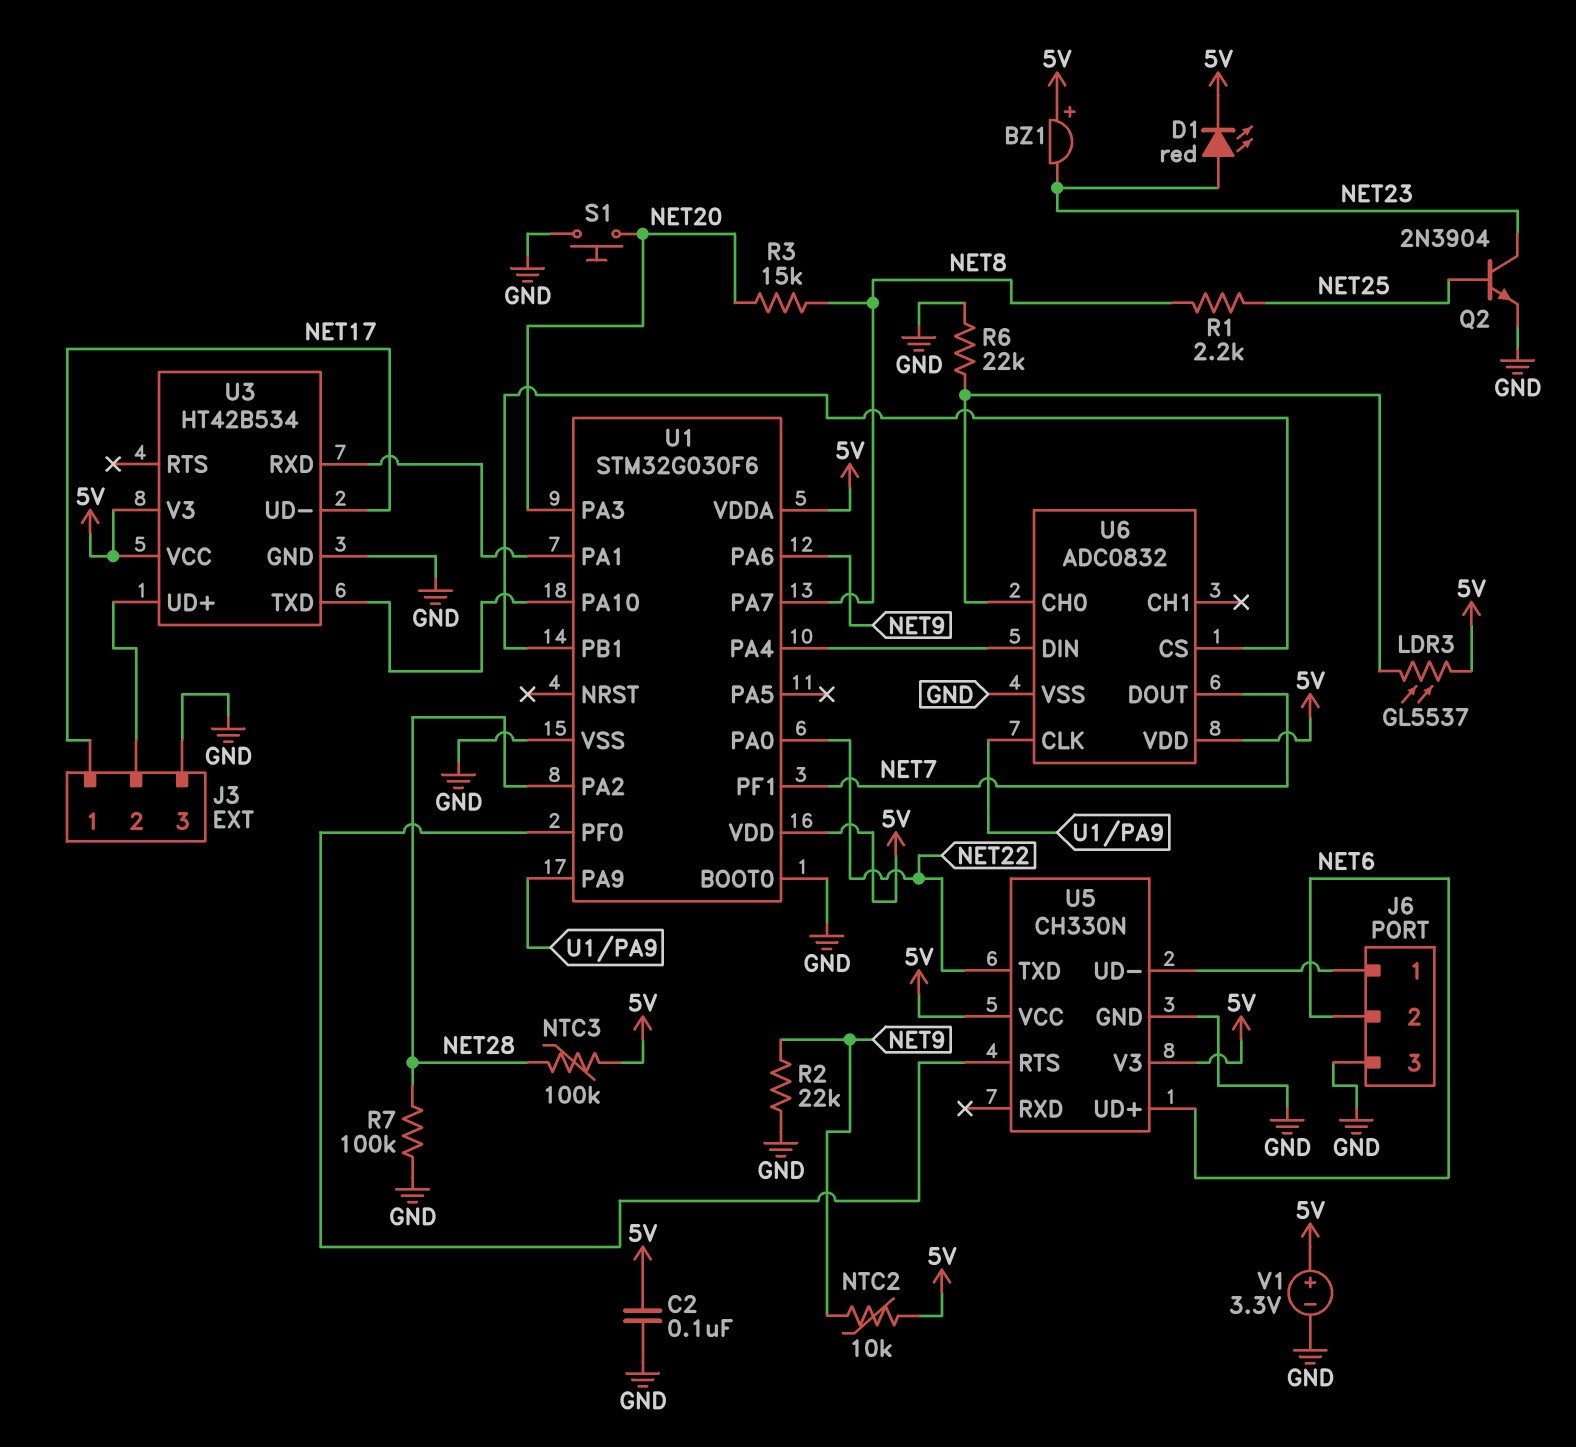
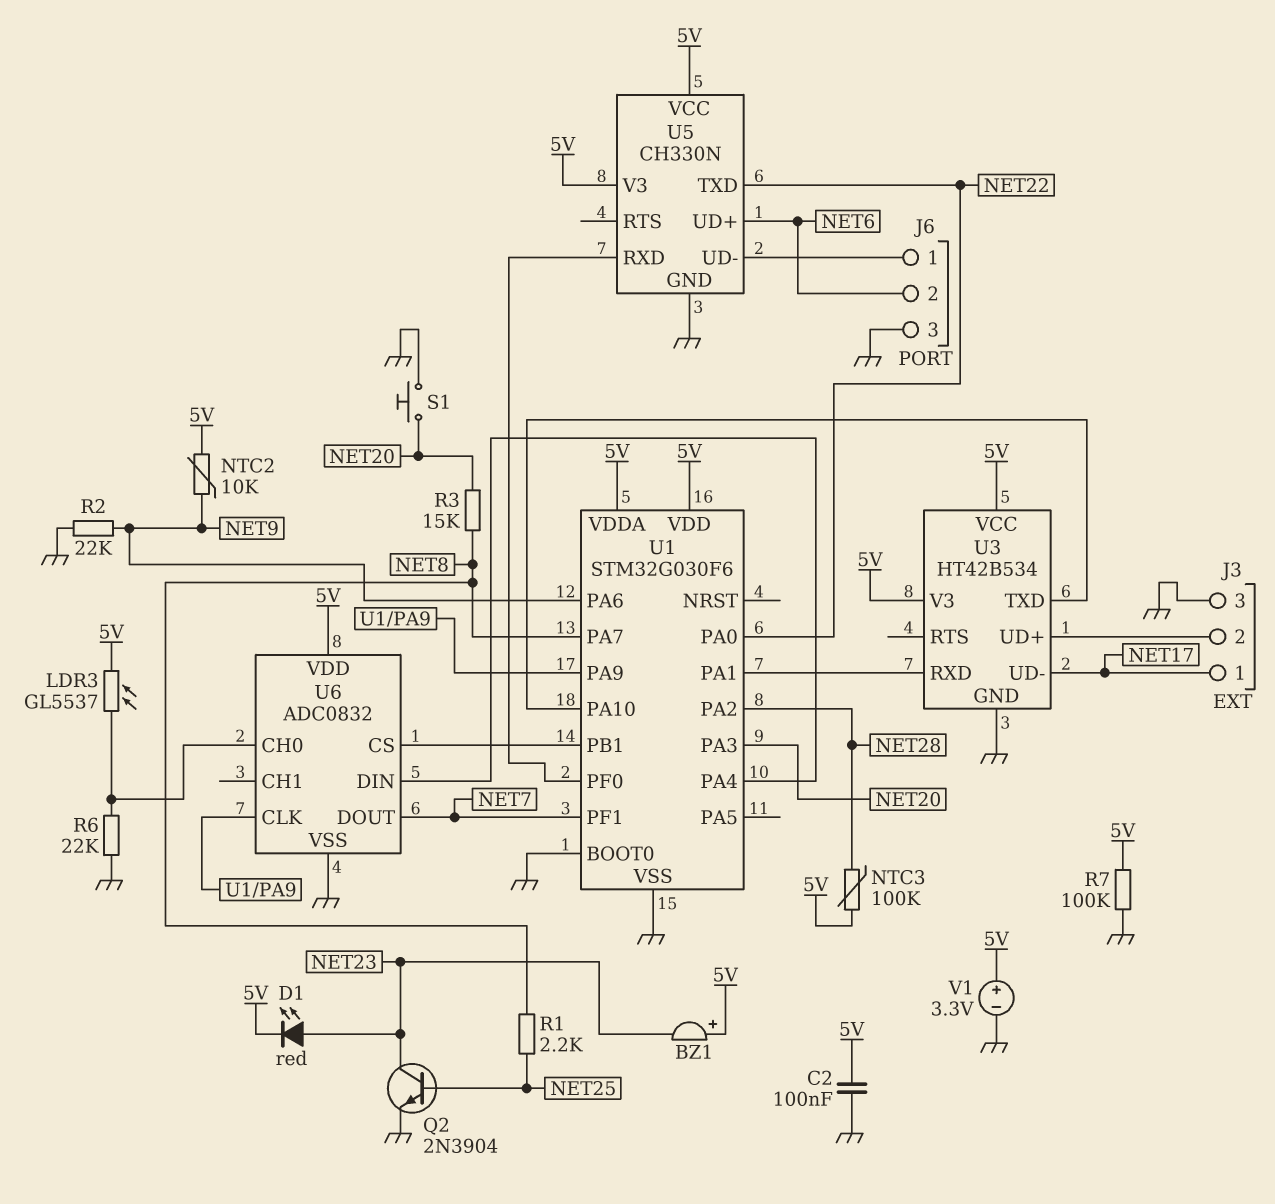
R7: 100k (GND, NET28) -> 100k (5V, GND)
U5 pin RTS: U1/PF0 -> none
U5 pin RXD: none -> U1/PF0

